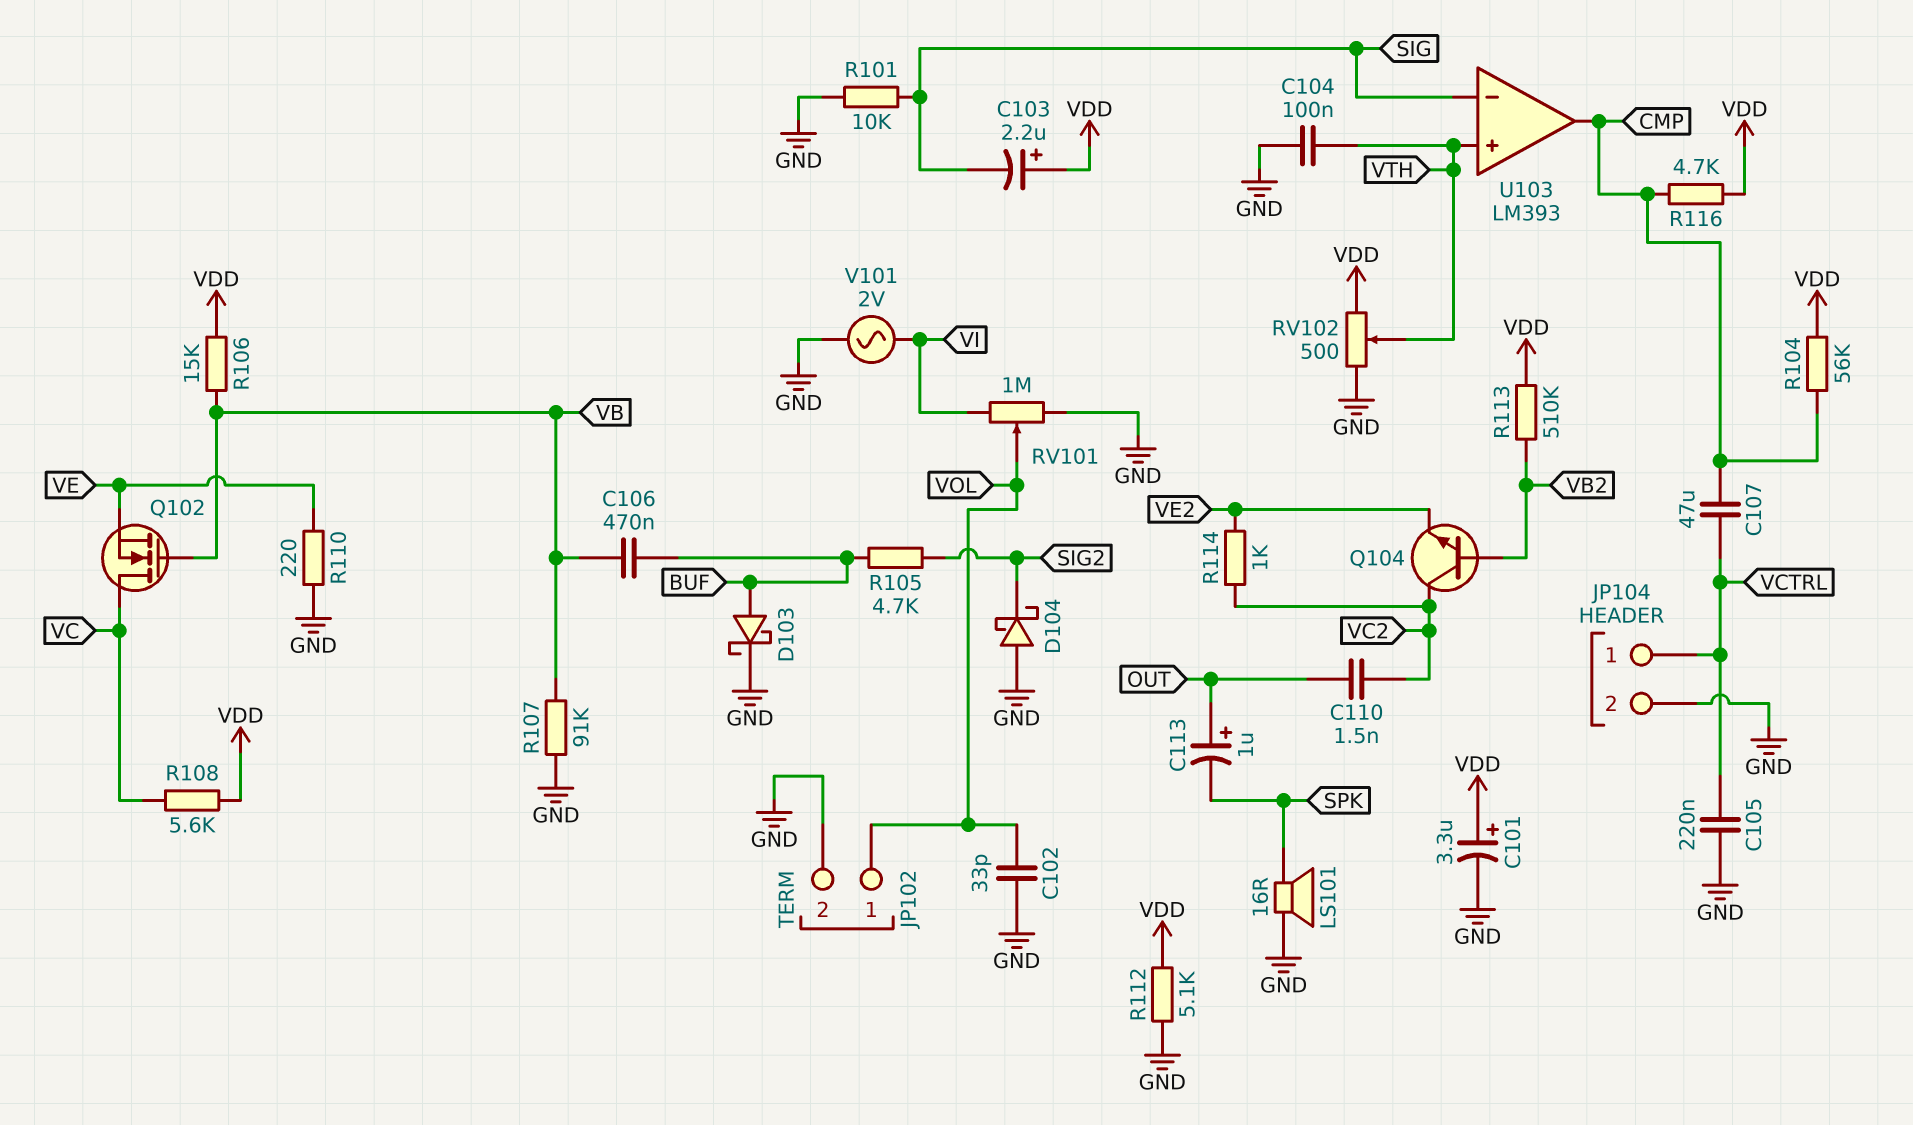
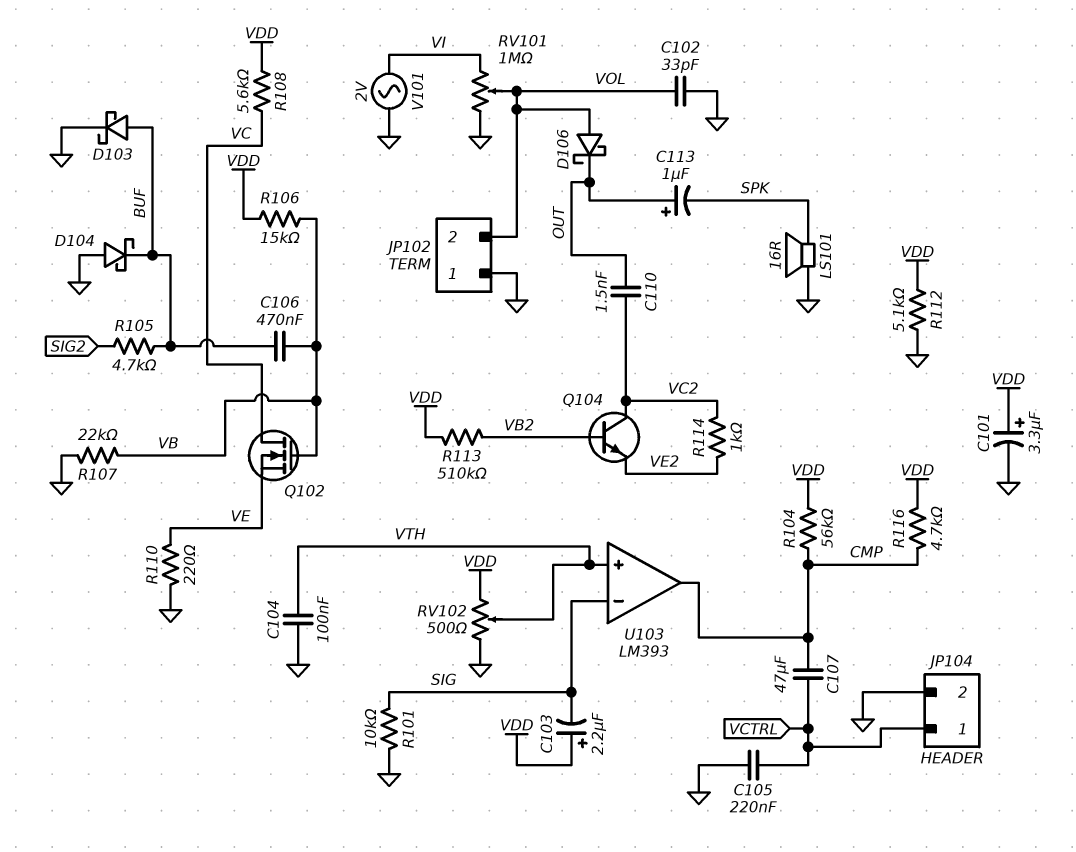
D104: schottky (A GND, K SIG2) -> schottky (A GND, K BUF)
D106: none -> schottky (A VOL, K OUT)
JP102 pin 1: VOL -> GND
JP102 pin 2: GND -> VOL
R107: 91k (GND, VB) -> 22k (GND, VB)

